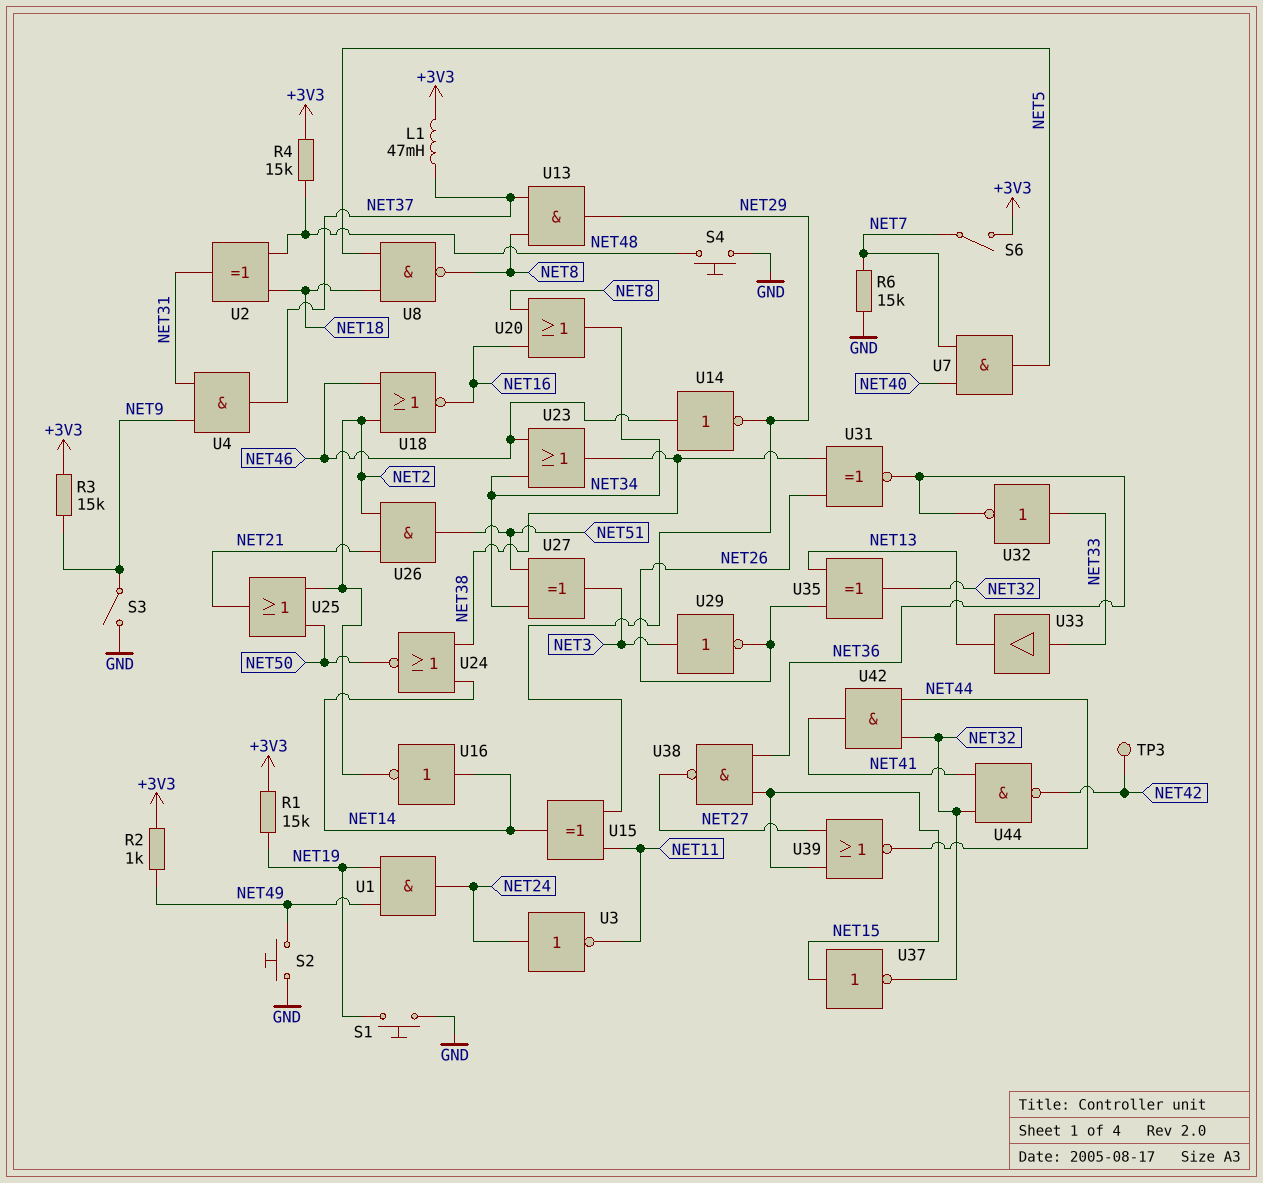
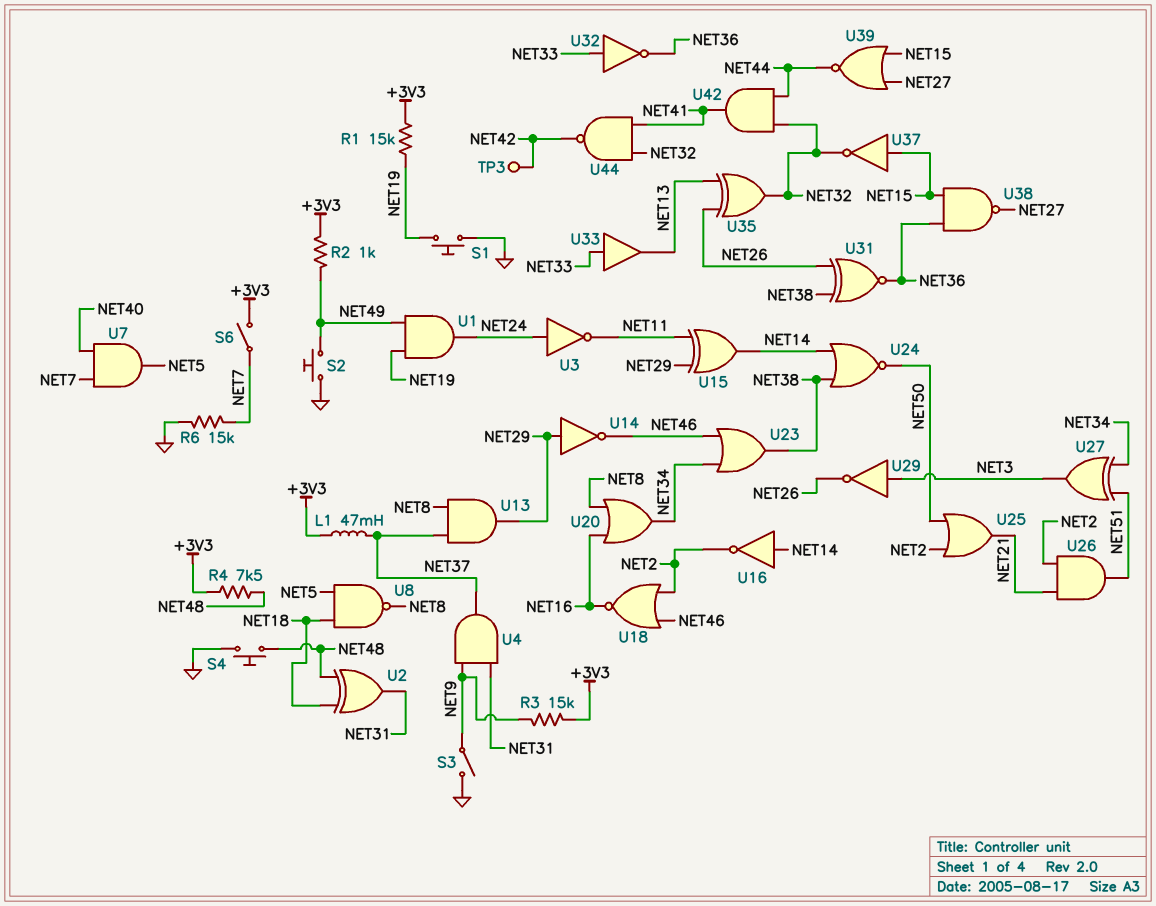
R4: 15k (+3V3, NET48) -> 7.5k (+3V3, NET48)
U14: NOT (in NET46, out NET29) -> NOT (in NET29, out NET46)

